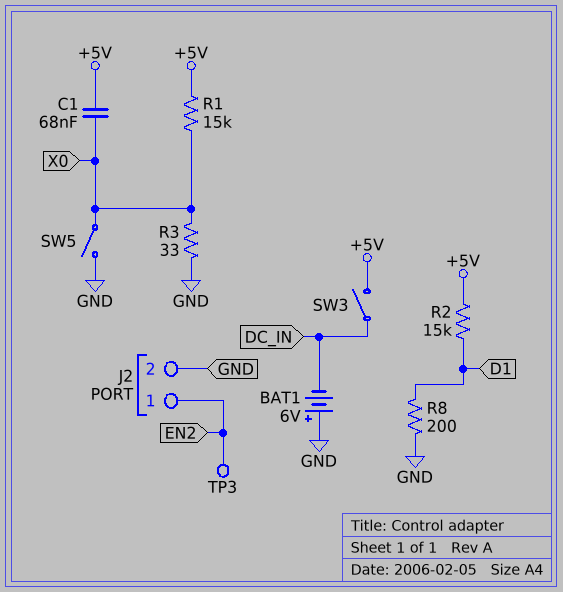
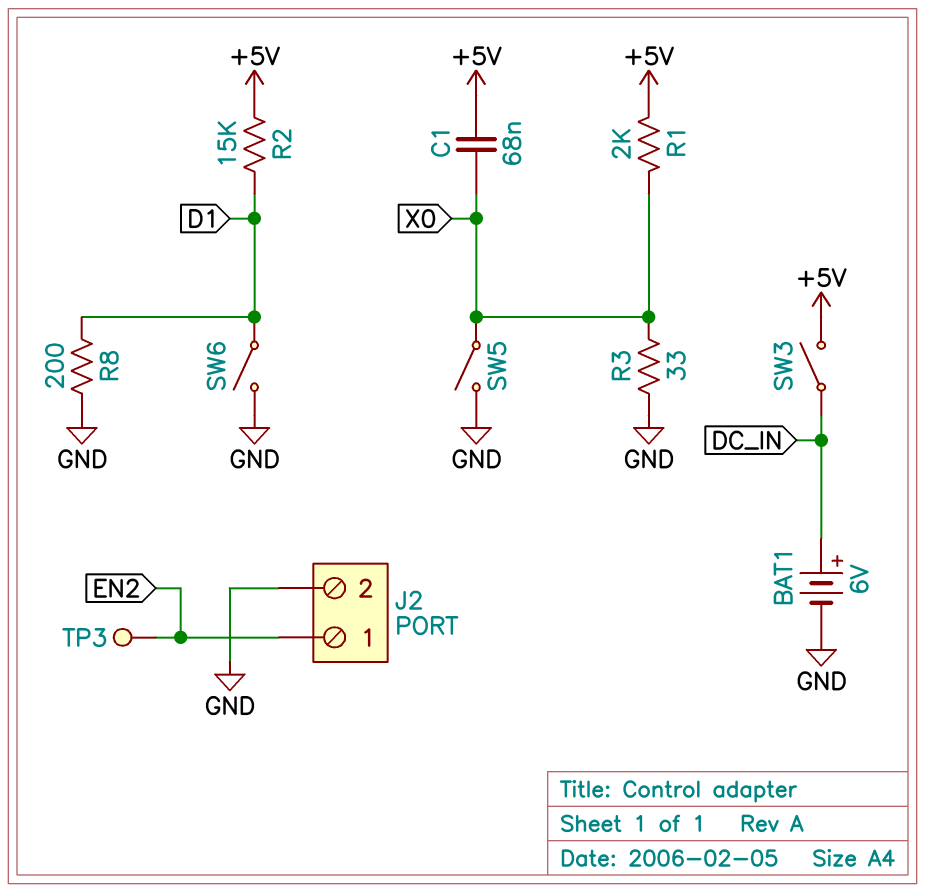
BAT1: 6V (plus GND, minus DC_IN) -> 6V (plus DC_IN, minus GND)
R1: 15k (+5V, X0) -> 2k (+5V, X0)
SW6: none -> switch (D1, GND)

